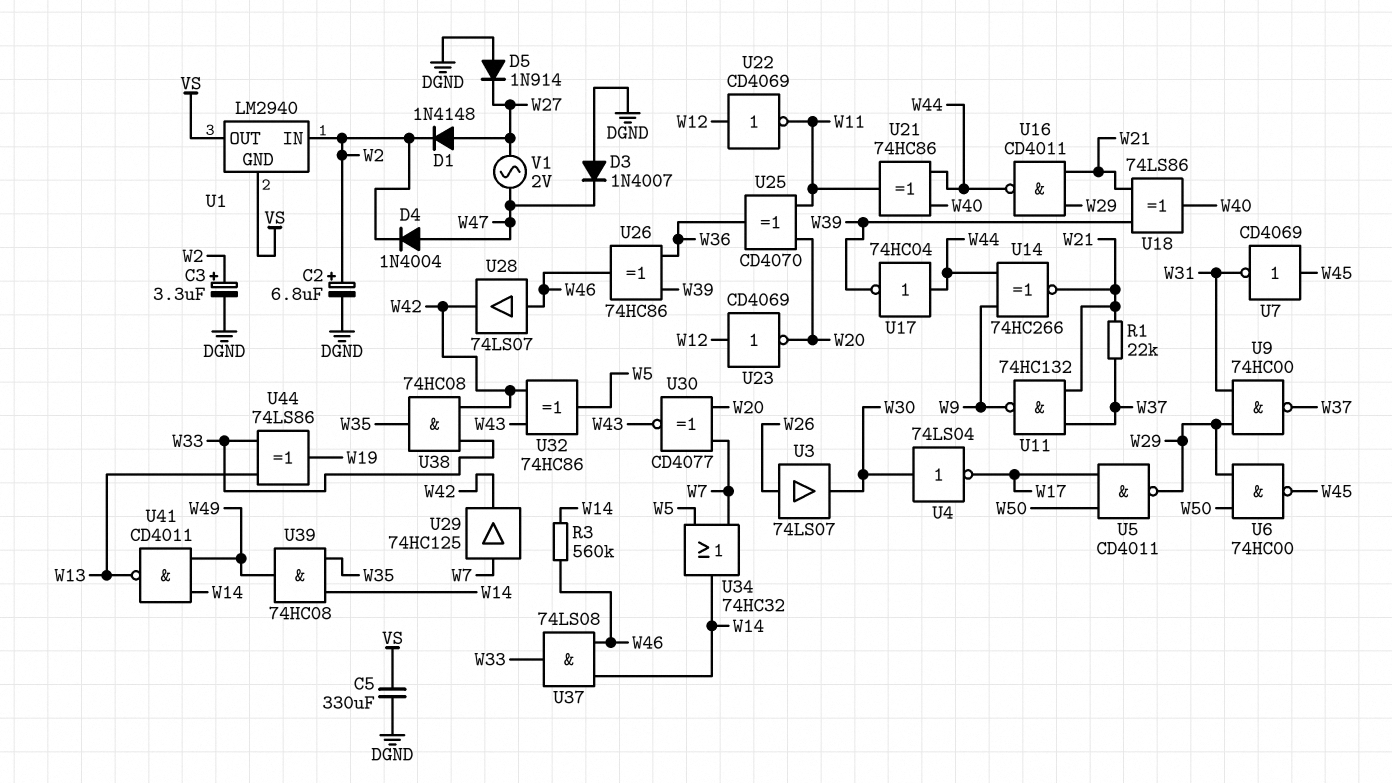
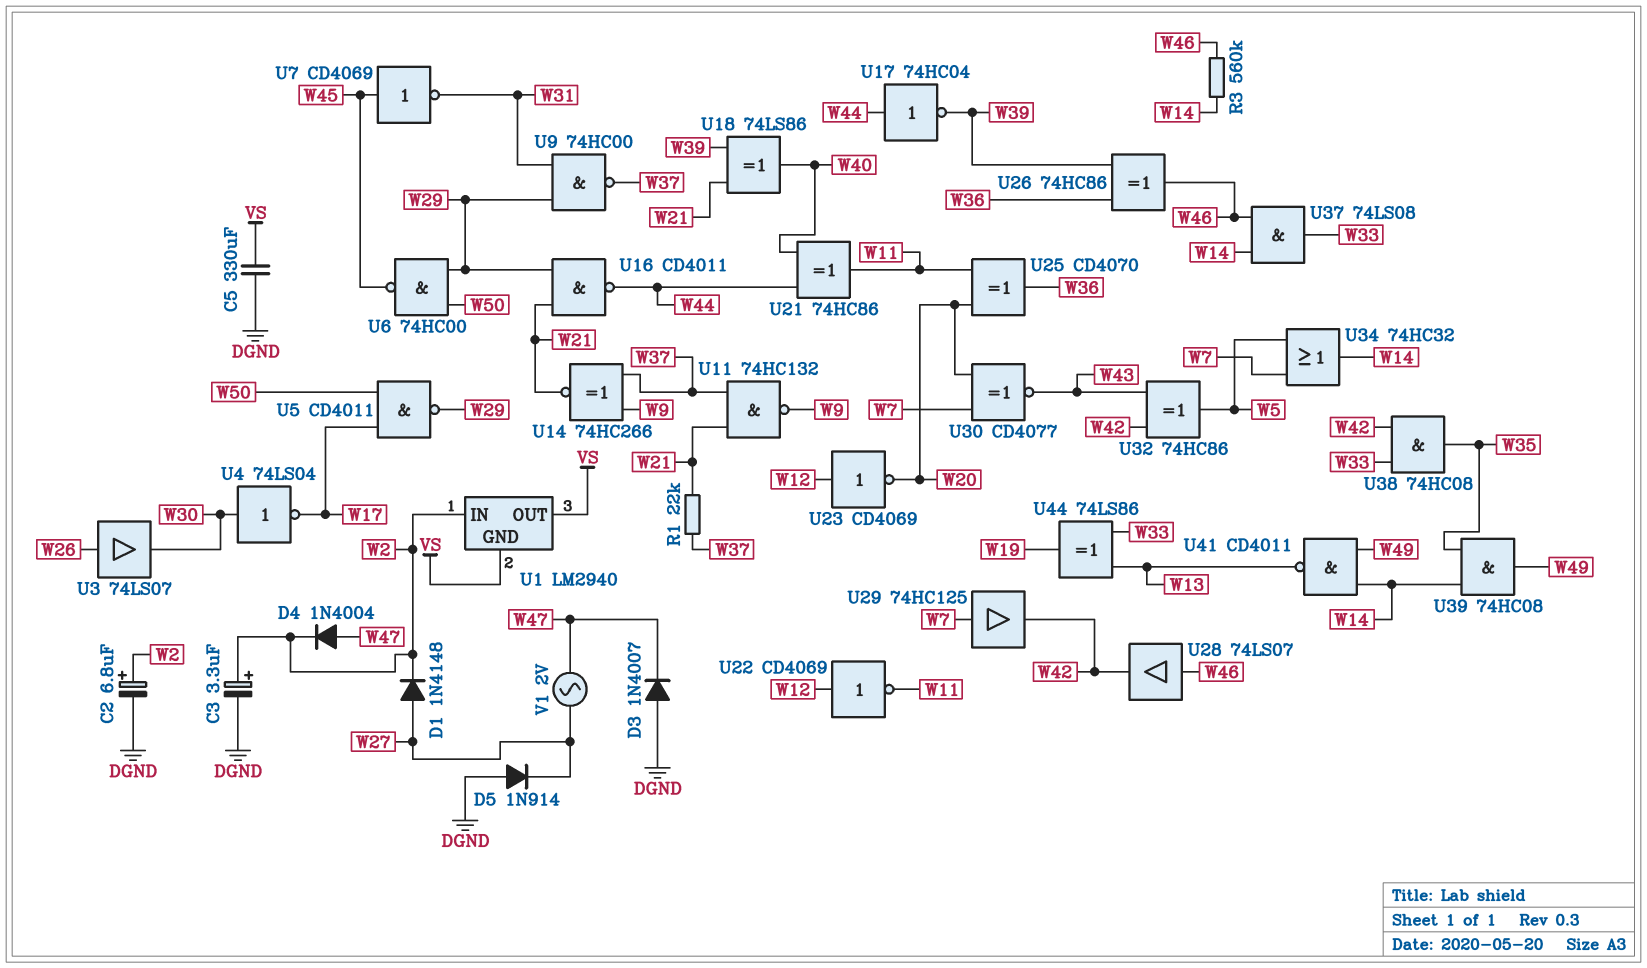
U14: XNOR 74HC266 (in W9, in W44, out W21) -> XNOR 74HC266 (in W9, in W37, out W21)

